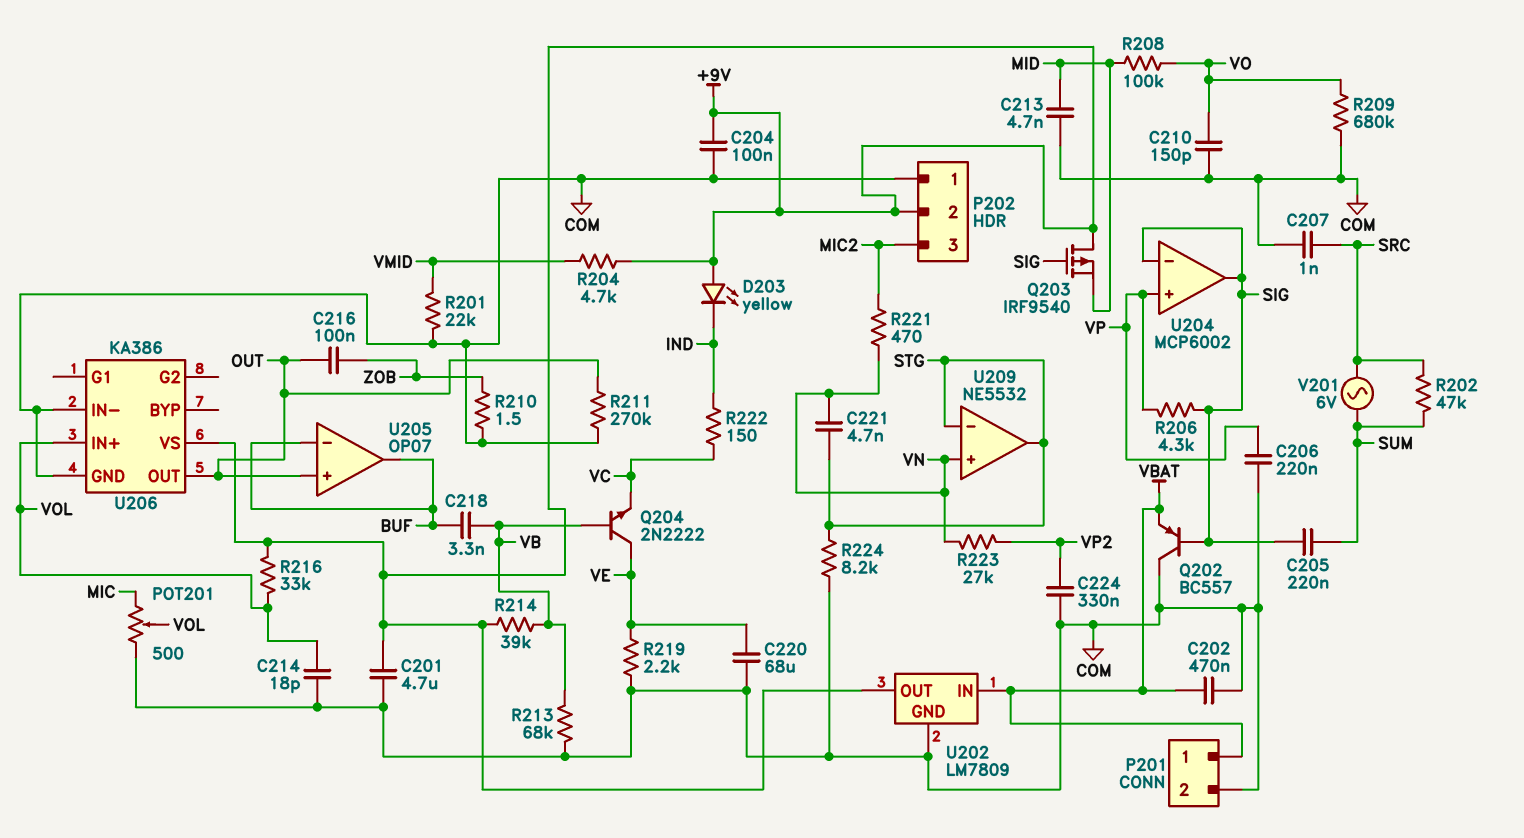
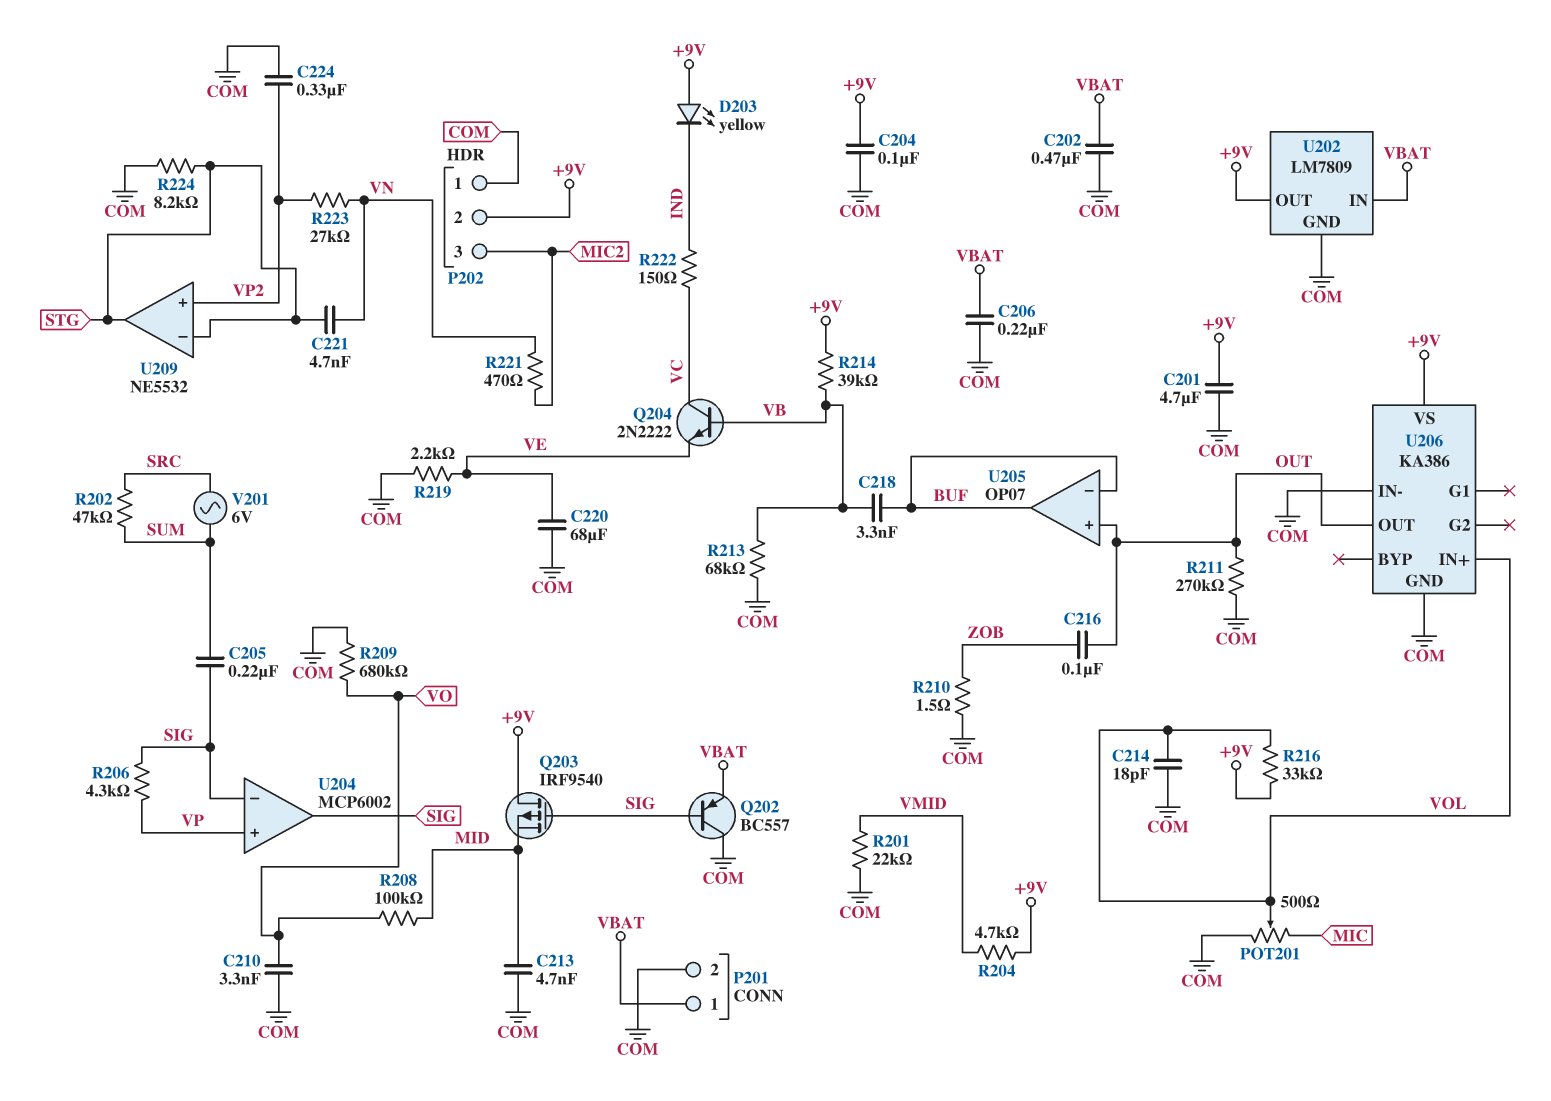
C206: 220nF (COM, VP) -> 220nF (COM, VBAT)
C207: 1nF (COM, SRC) -> none
C210: 150pF (COM, VO) -> 3.3nF (COM, VO)
Q204: NPN 2N2222 (B VB, C VE, E VC) -> NPN 2N2222 (B VB, C VC, E VE)
U209 pin in+: VN -> VP2

